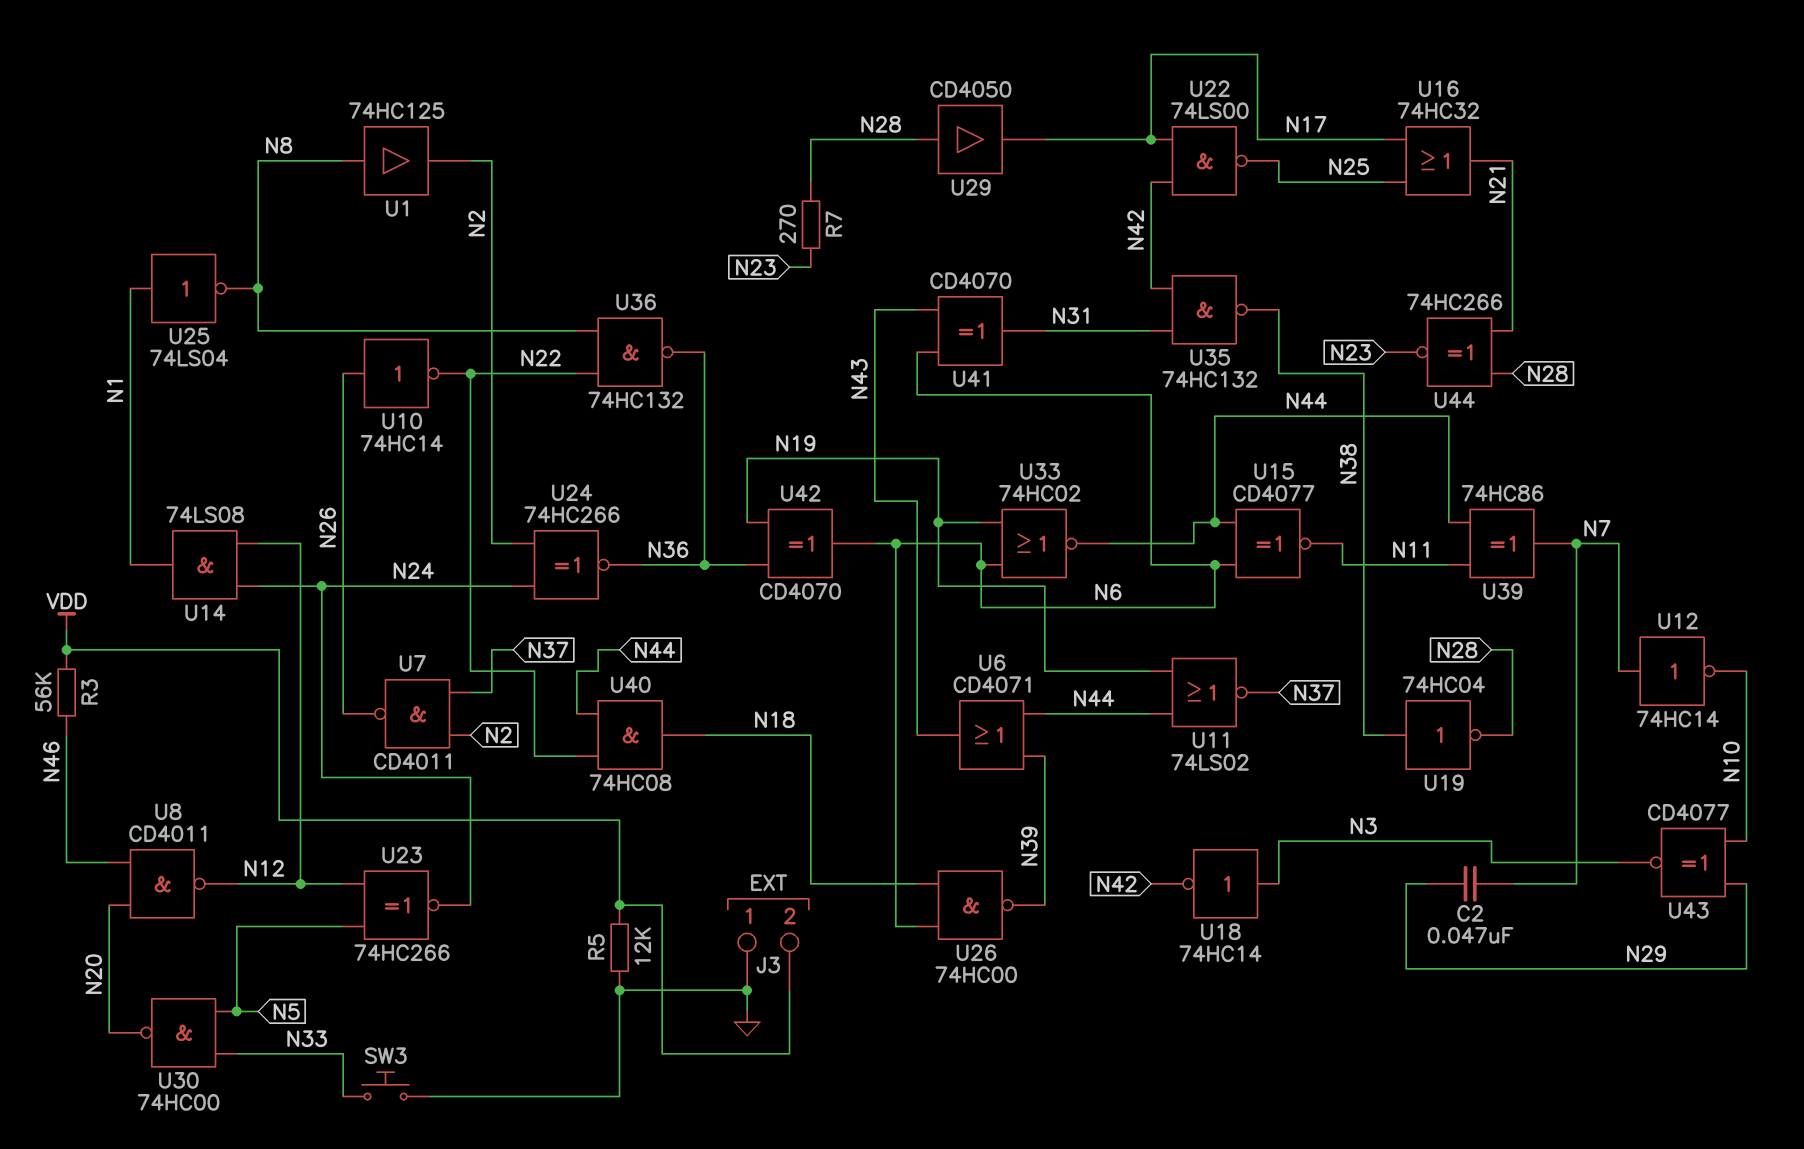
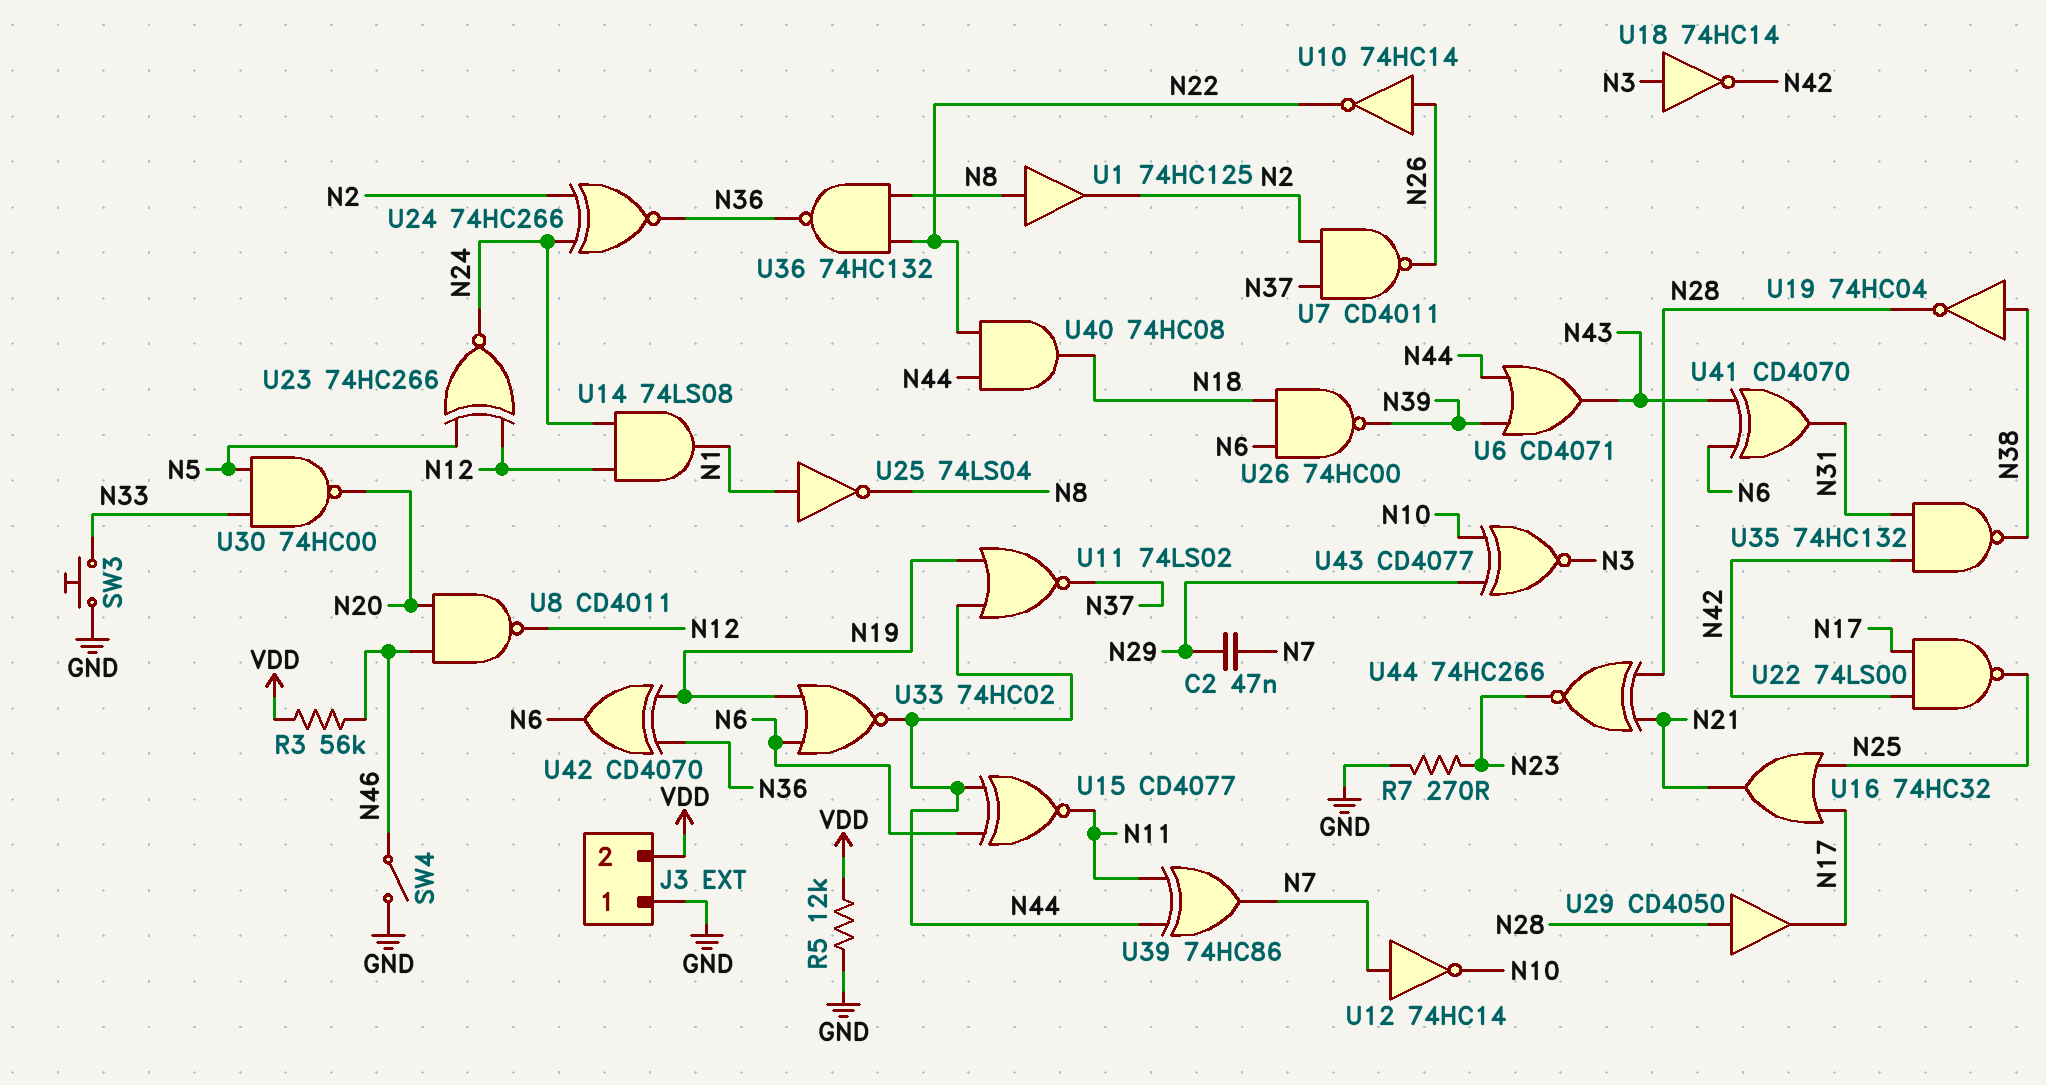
R7: 270 (N23, N28) -> 270 (GND, N23)
SW4: none -> switch (GND, N46)

